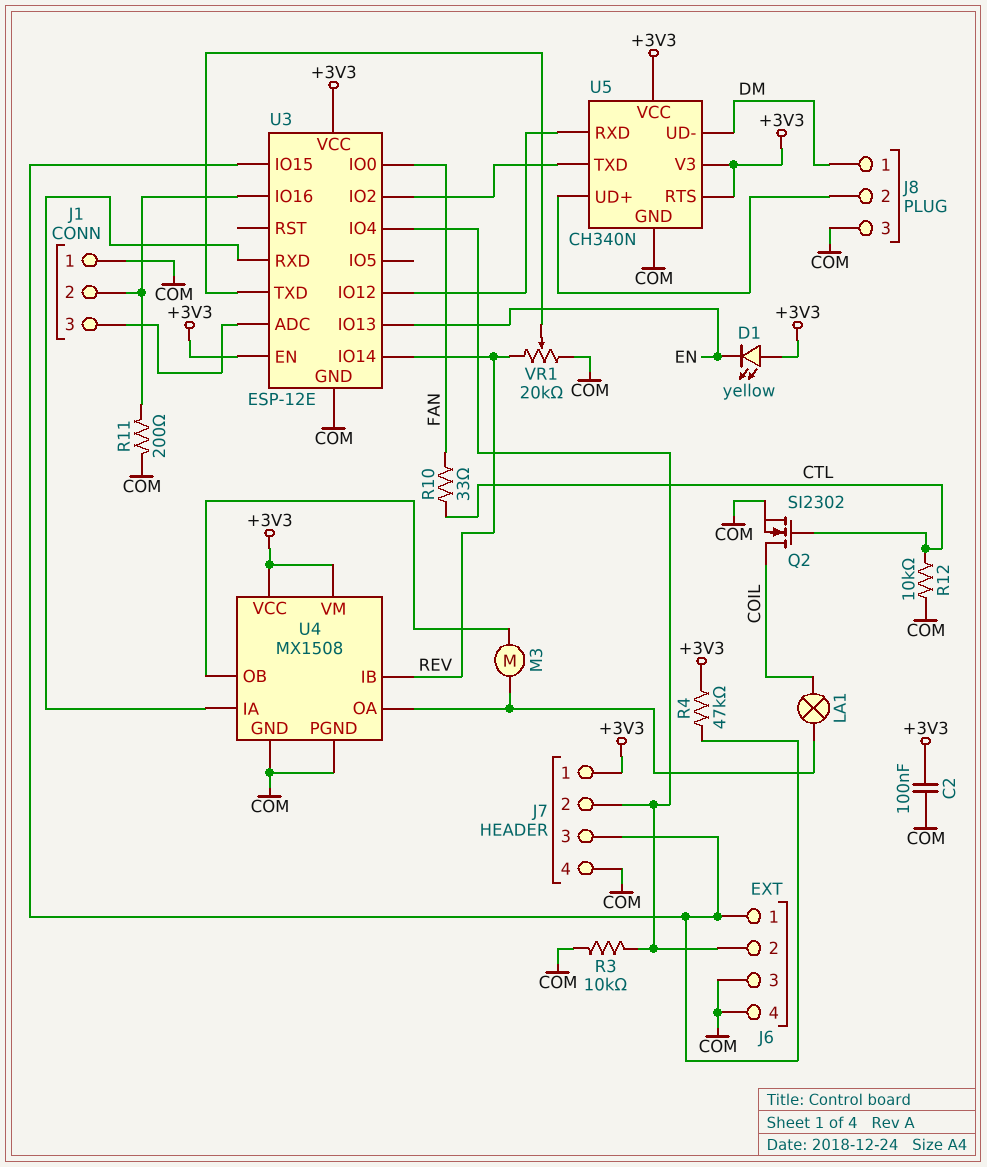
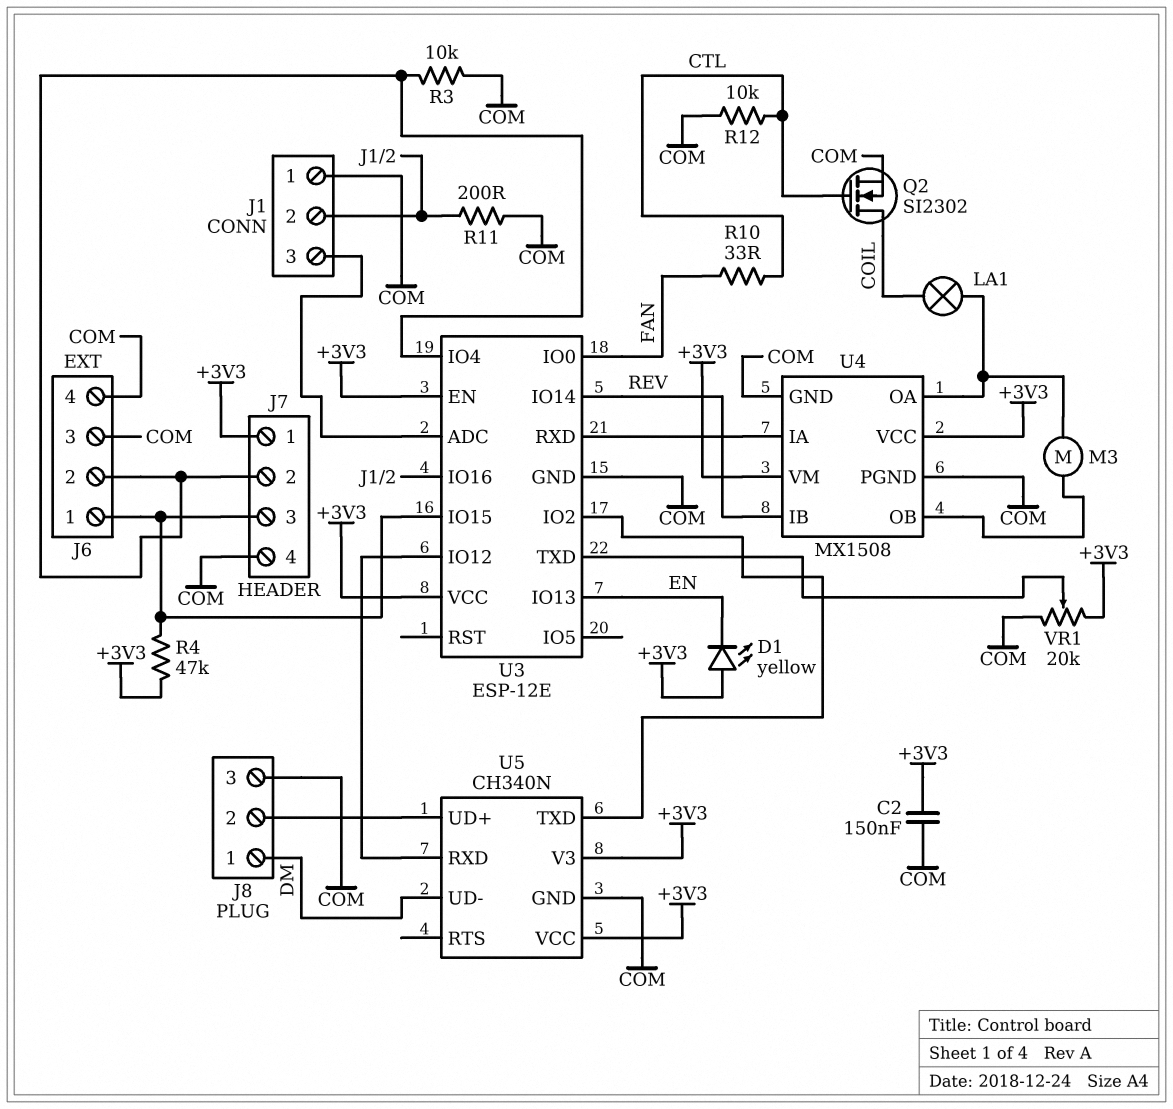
C2: 100nF (+3V3, COM) -> 150nF (+3V3, COM)
U5 pin RTS: +3V3 -> none
VR1: 20k (COM, REV, wiper U3/TXD) -> 20k (+3V3, COM, wiper U3/TXD)

